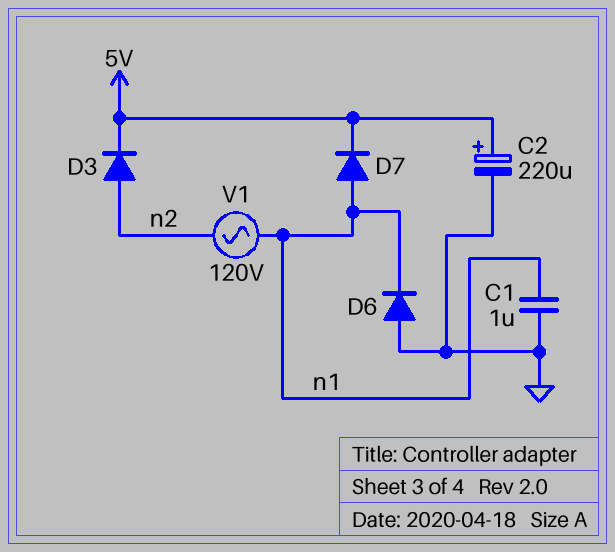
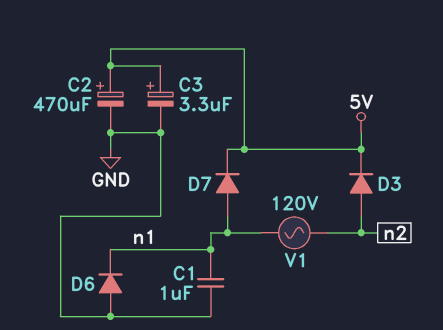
C2: 220uF (plus 5V, minus GND) -> 470uF (plus 5V, minus GND)
C3: none -> 3.3uF (plus 5V, minus GND)

